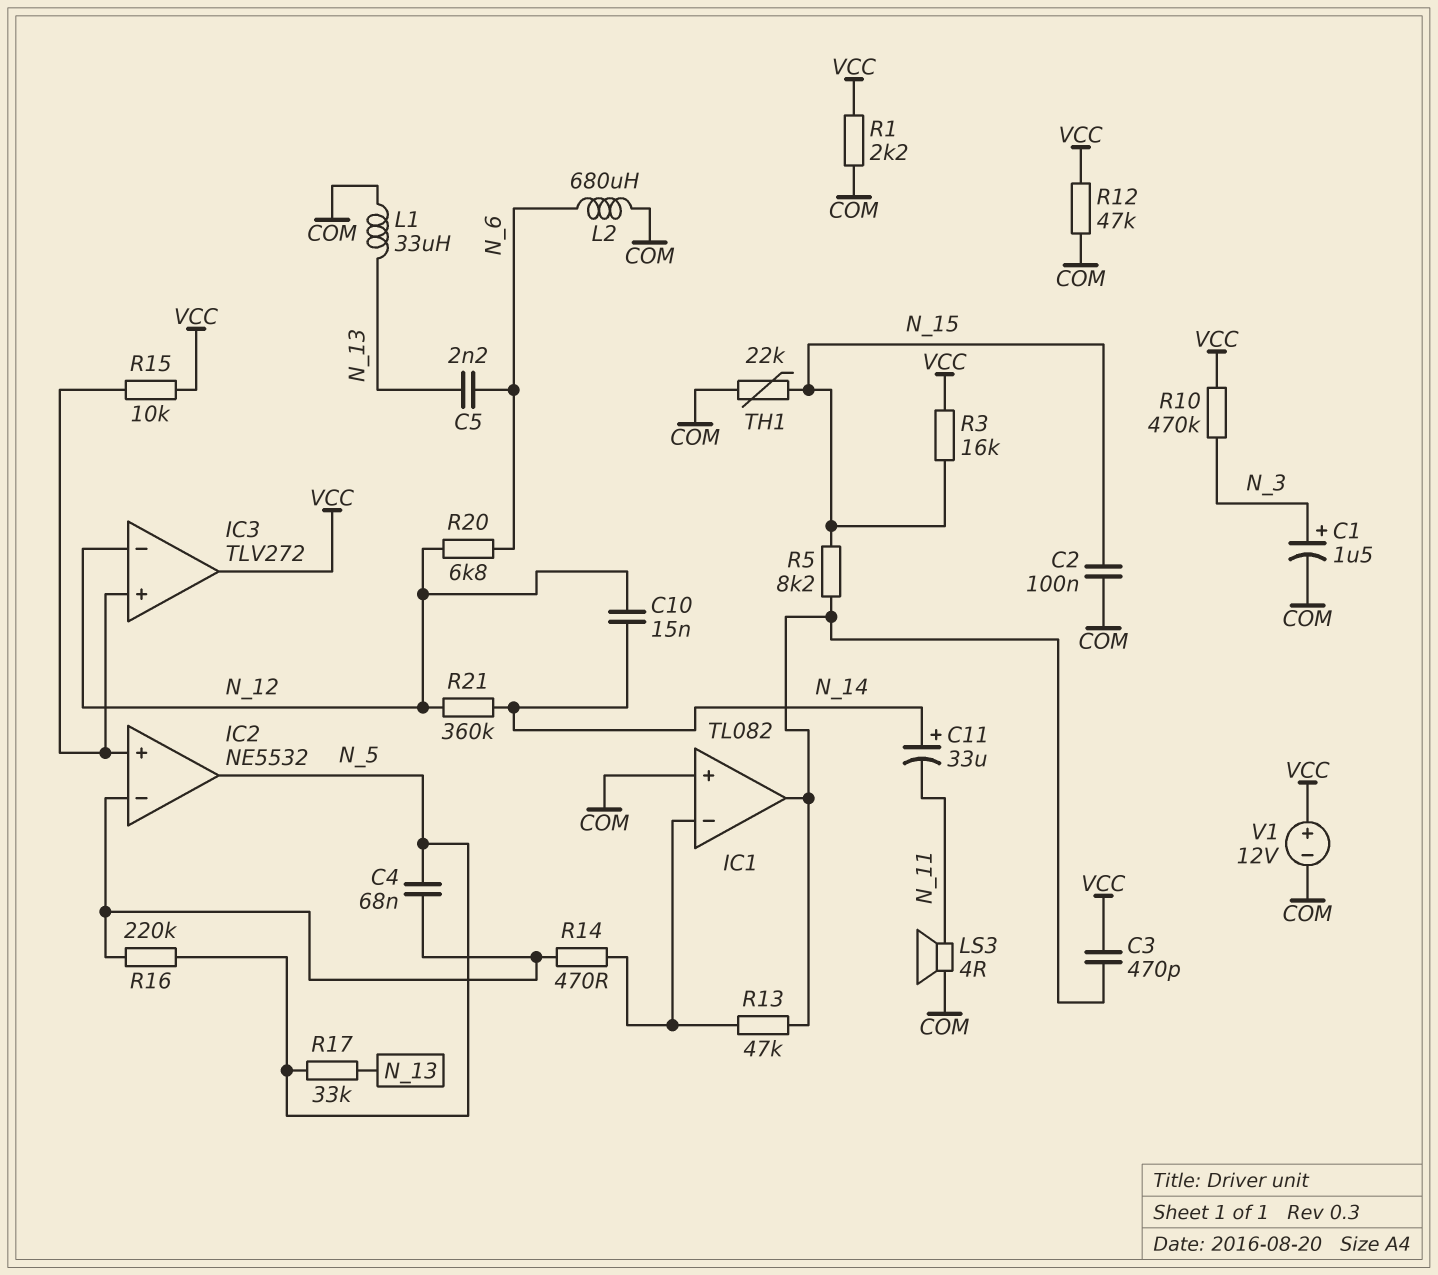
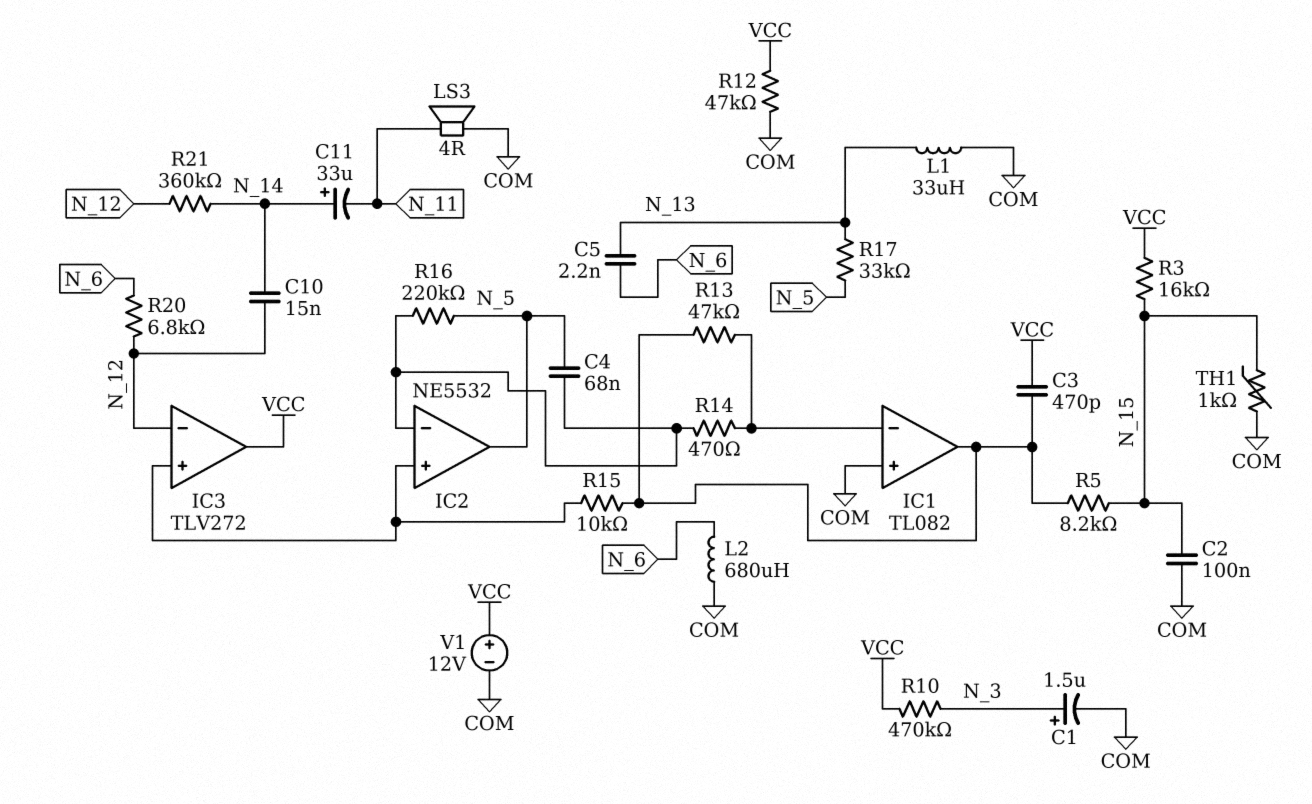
R1: 2.2k (COM, VCC) -> none
R15: 10k (IC2/in+, VCC) -> 10k (IC1/out, IC2/in+)
TH1: 22k (COM, N_15) -> 1k (COM, N_15)

